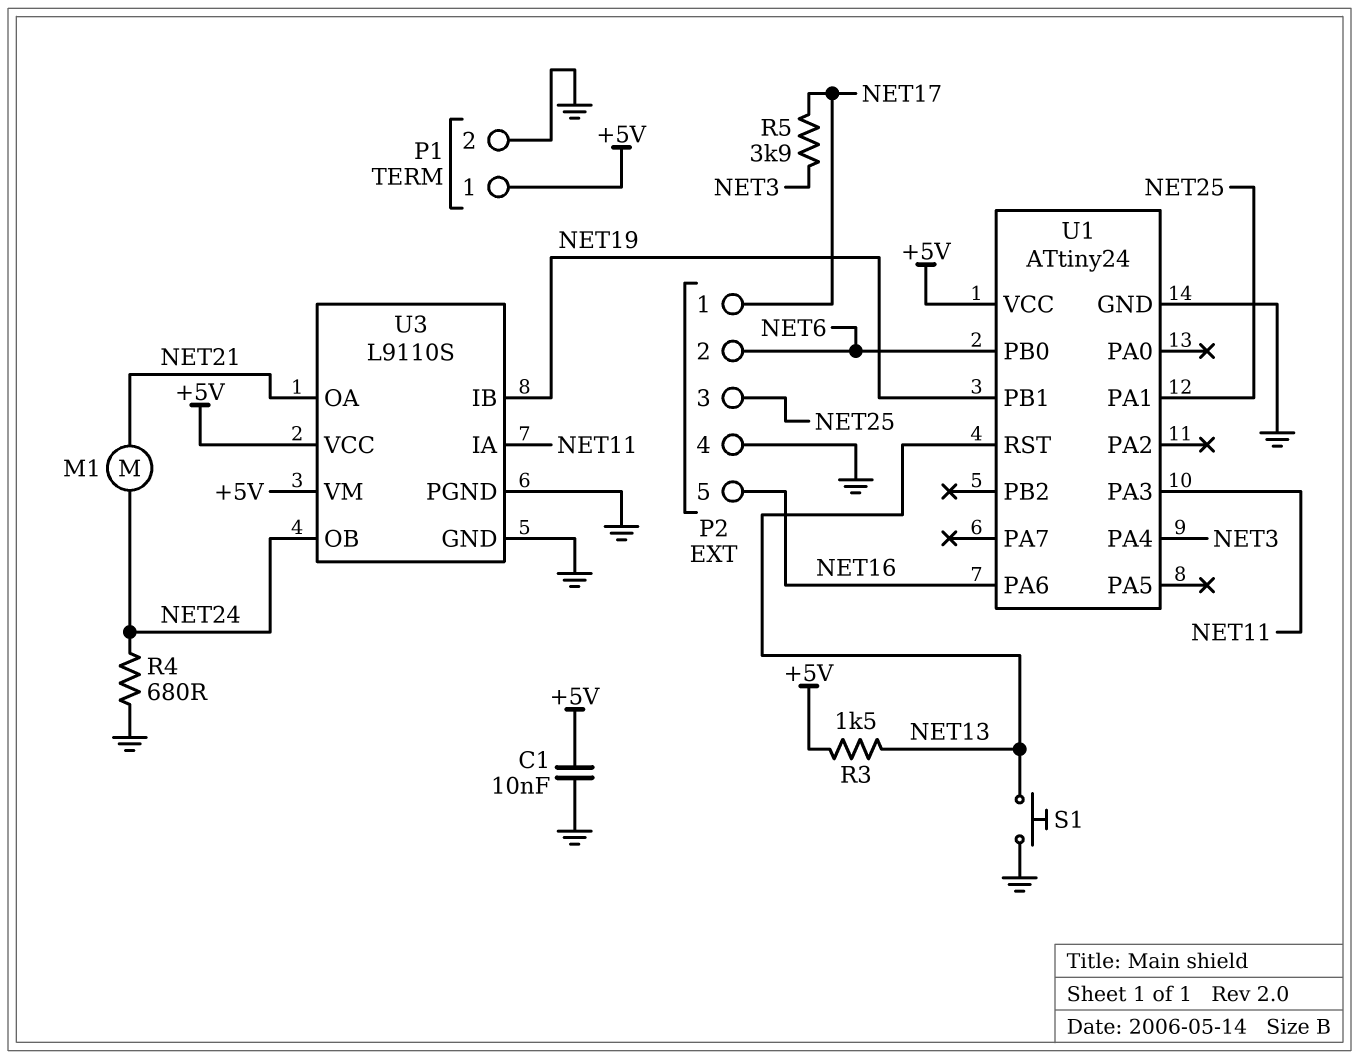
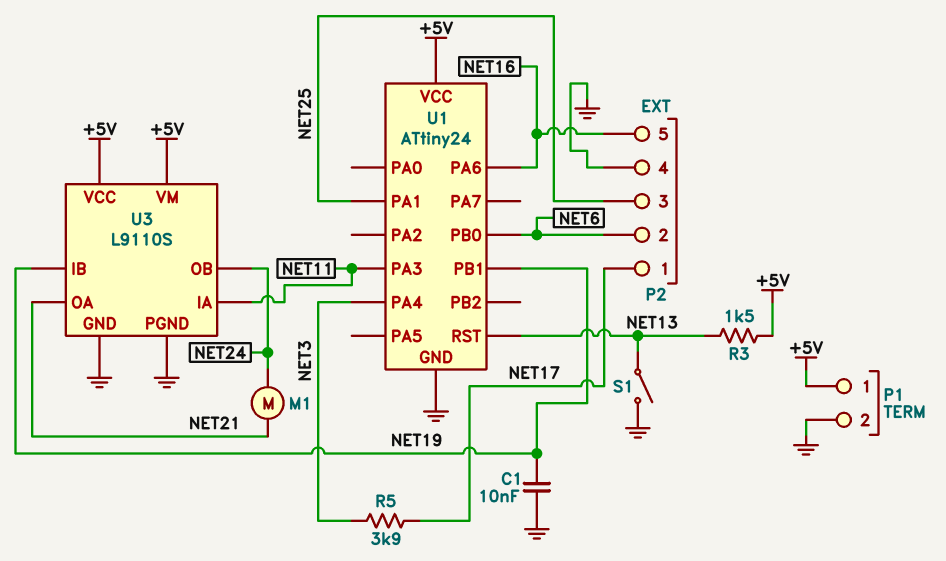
C1: 10nF (+5V, GND) -> 10nF (GND, NET19)
R4: 680 (GND, NET24) -> none
S1: button (GND, NET13) -> switch (GND, NET13)

